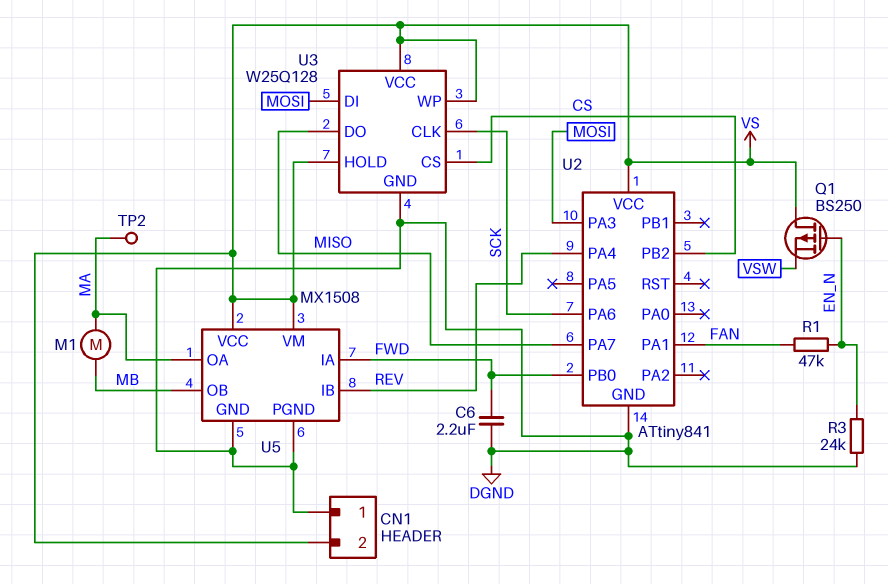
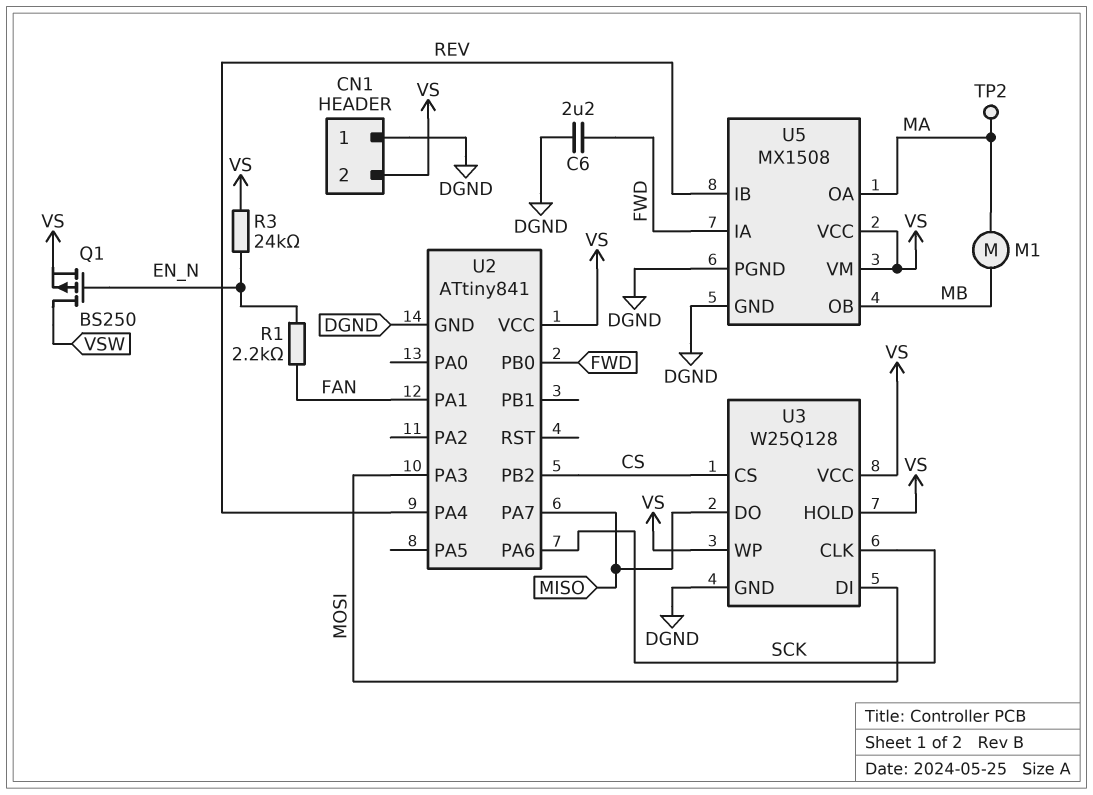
Q1: PMOS BS250 (G EN_N, D VS, S VSW) -> PMOS BS250 (G EN_N, D VSW, S VS)
R1: 47k (EN_N, FAN) -> 2.2k (EN_N, FAN)
R3: 24k (DGND, EN_N) -> 24k (EN_N, VS)

